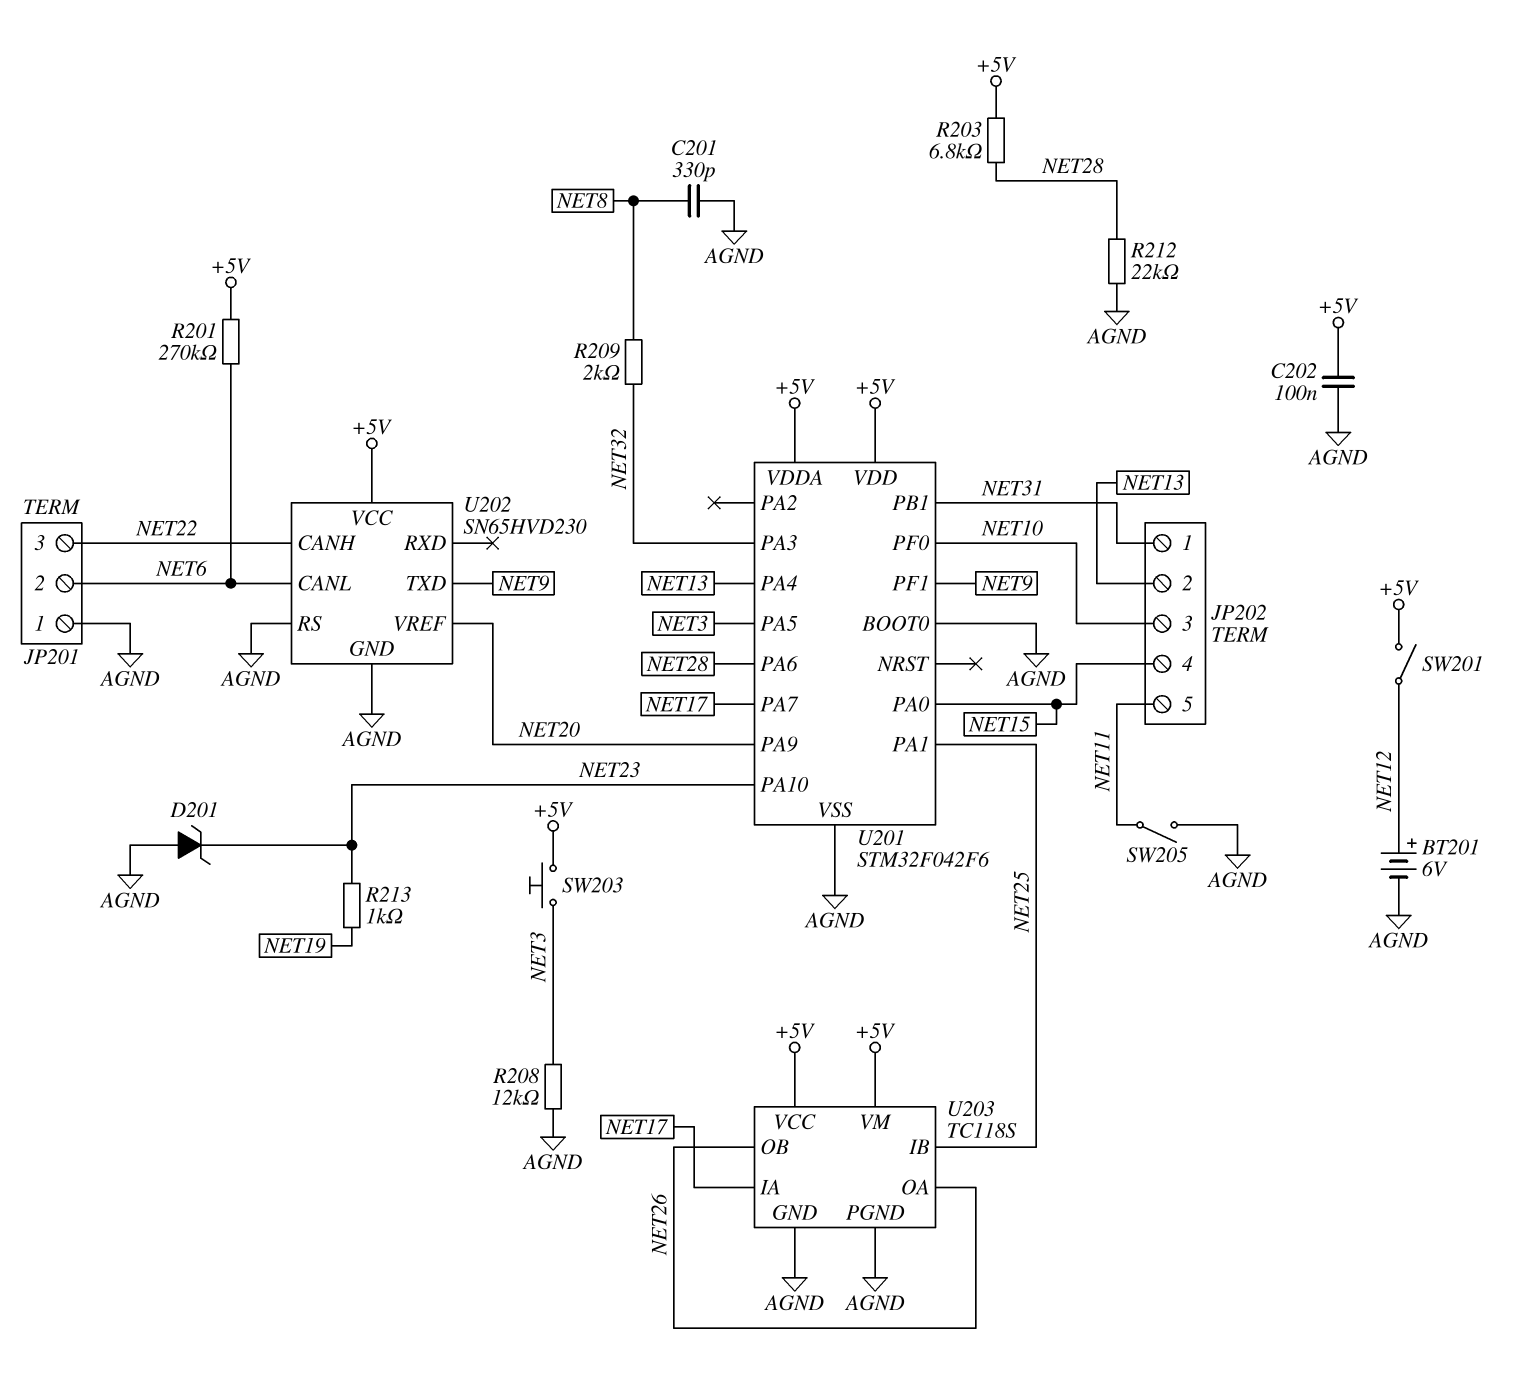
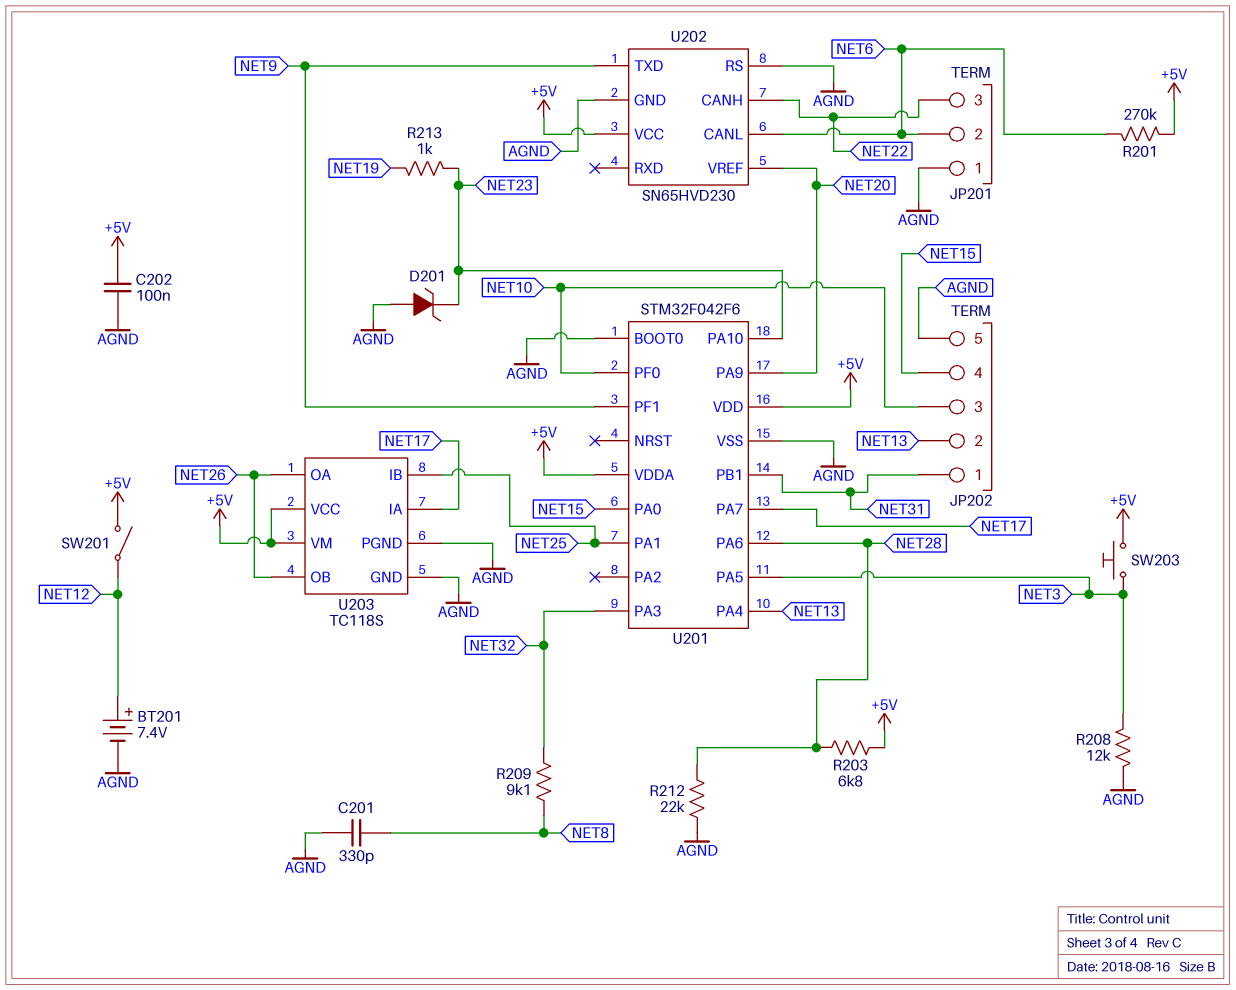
BT201: 6V (plus NET12, minus AGND) -> 7.4V (plus NET12, minus AGND)
JP202 pin 5: NET11 -> AGND
R209: 2k (NET8, NET32) -> 9.1k (NET8, NET32)
SW205: switch (AGND, NET11) -> none

